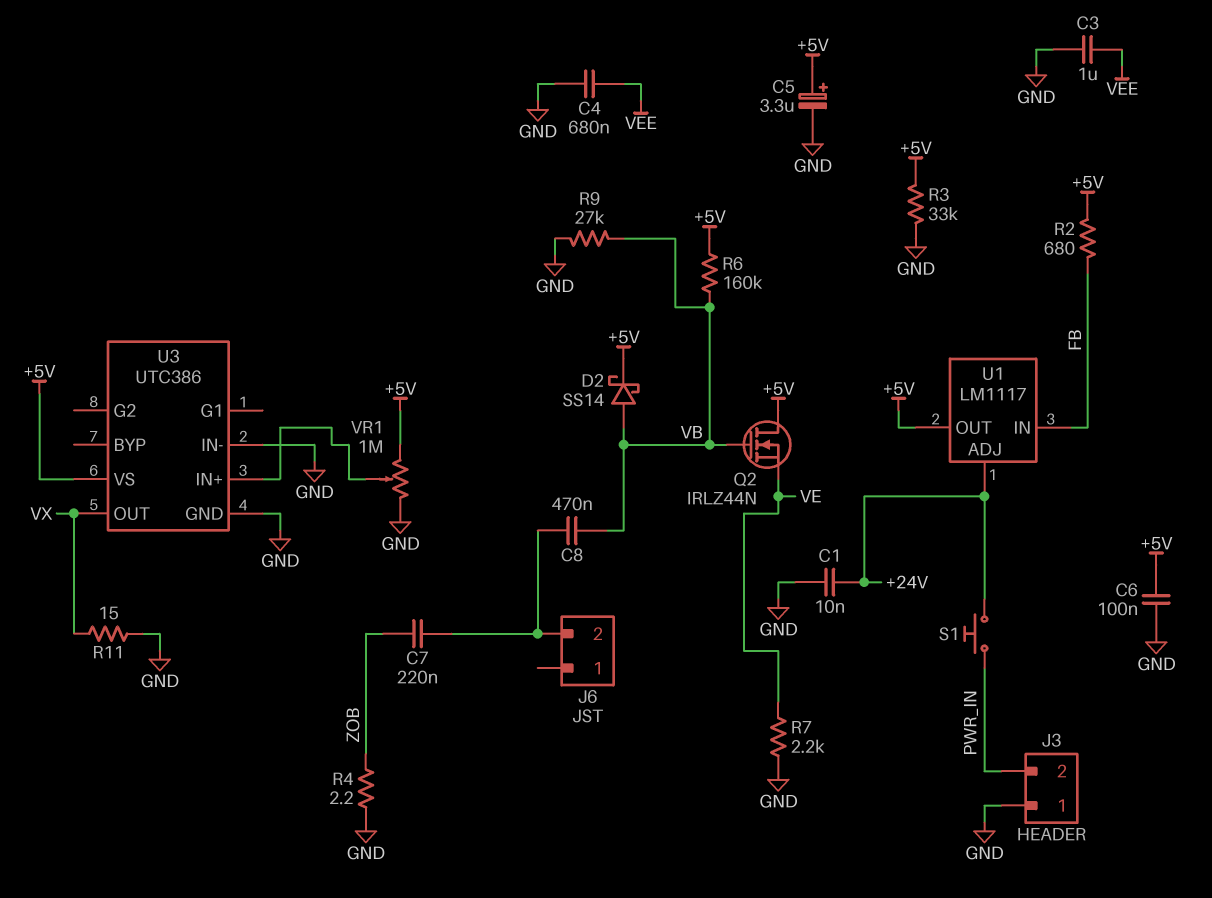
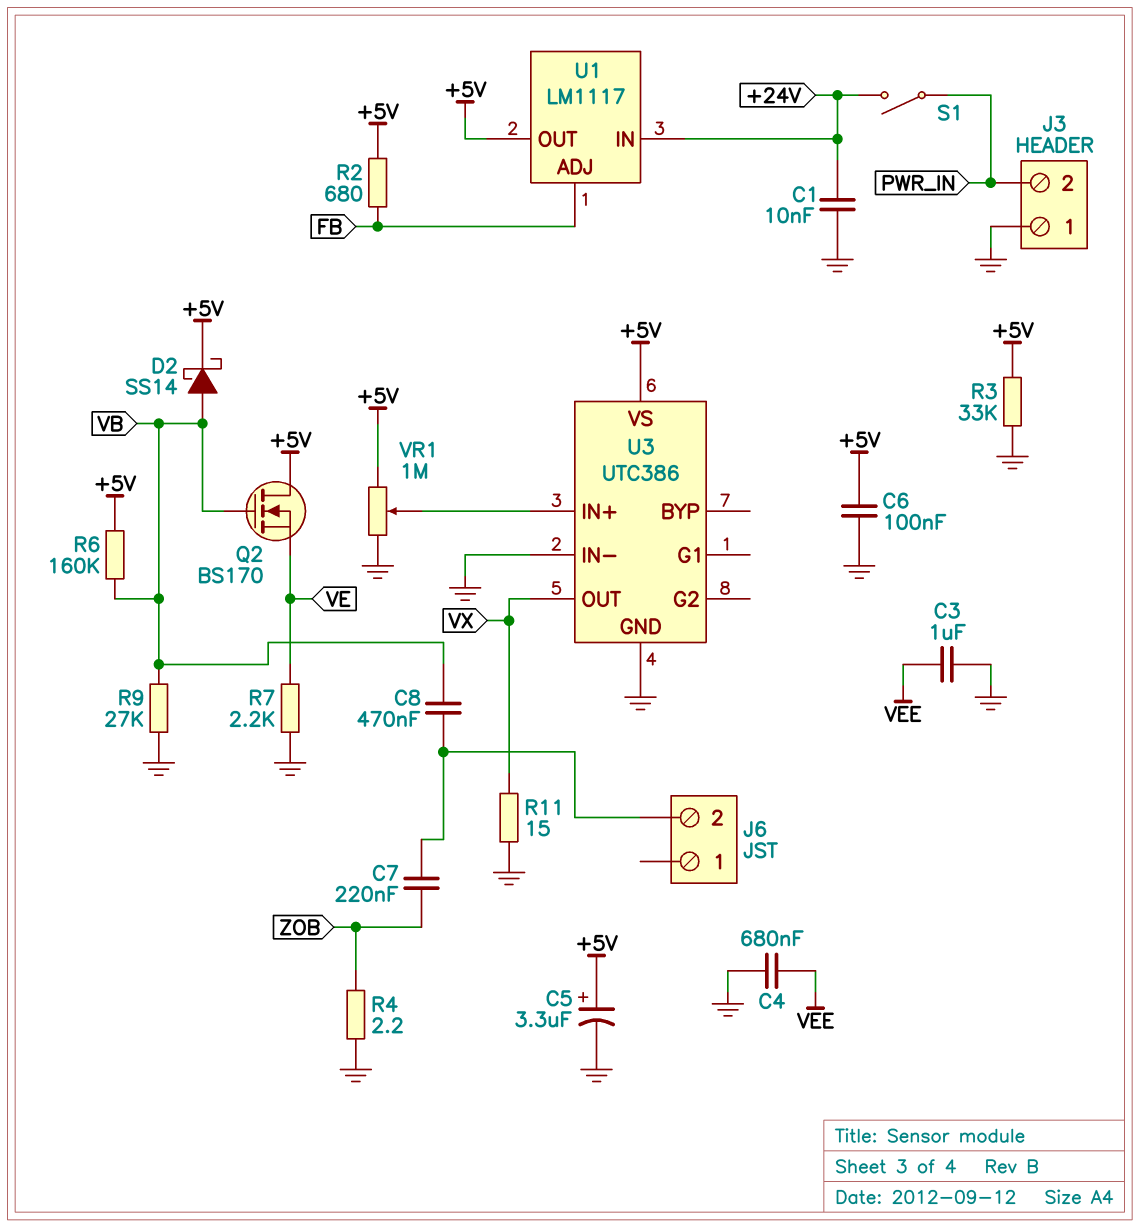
Q2: NMOS IRLZ44N (G VB, D +5V, S VE) -> NMOS BS170 (G VB, D +5V, S VE)
S1: button (+24V, PWR_IN) -> switch (+24V, PWR_IN)
U1 pin ADJ: +24V -> FB
U1 pin IN: FB -> +24V

